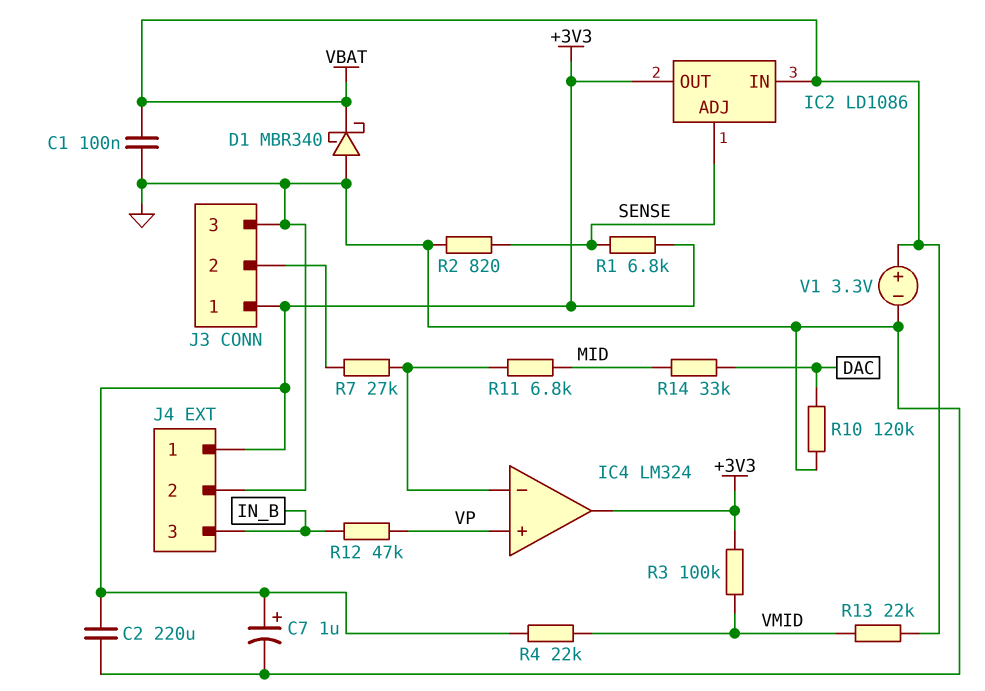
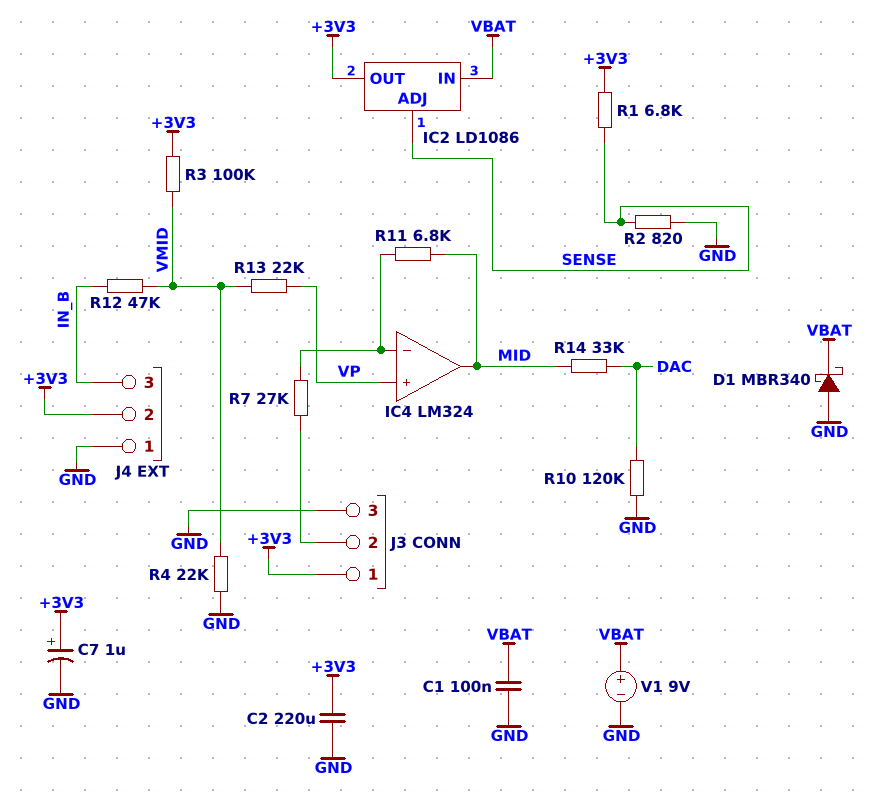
IC4 pin out: +3V3 -> MID
J4 pin 1: +3V3 -> GND
J4 pin 2: GND -> +3V3
R4: 22k (+3V3, VMID) -> 22k (GND, VMID)
R12: 47k (IN_B, VP) -> 47k (IN_B, VMID)
R13: 22k (VBAT, VMID) -> 22k (VMID, VP)
V1: 3.3V (plus VBAT, minus GND) -> 9V (plus VBAT, minus GND)

